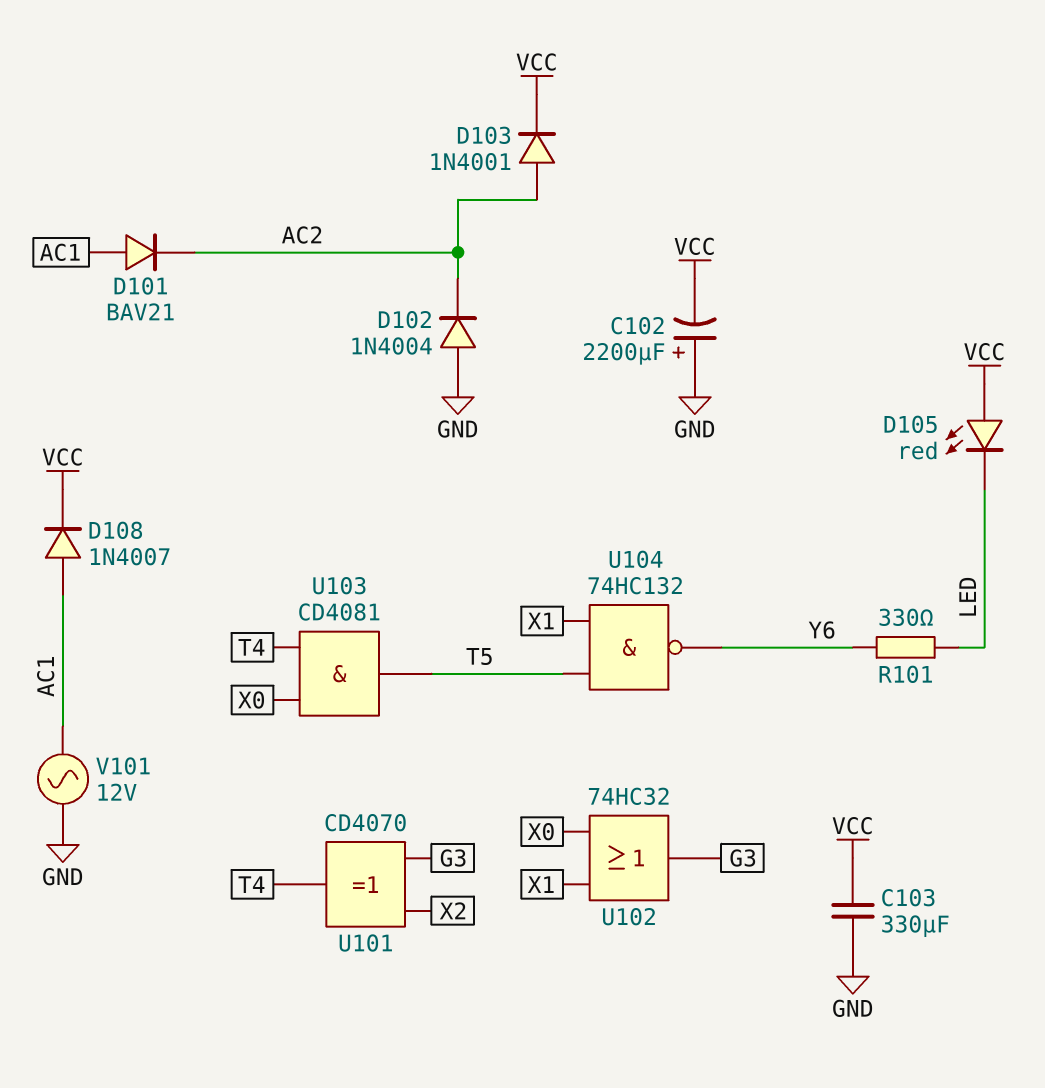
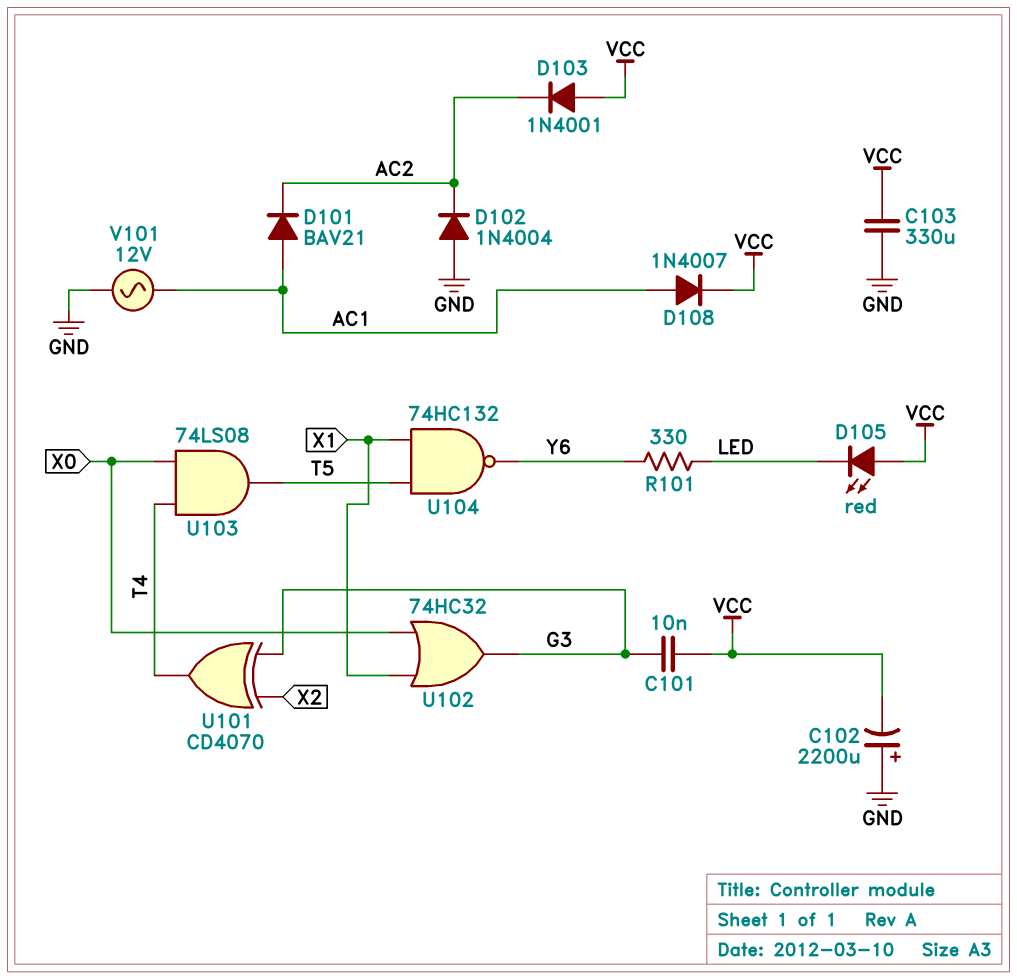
C101: none -> 10nF (G3, VCC)
D103: diode 1N4001 (A AC2, K VCC) -> diode 1N4001 (A VCC, K AC2)
U103: AND CD4081 (in T4, in X0, out T5) -> AND 74LS08 (in T4, in X0, out T5)

